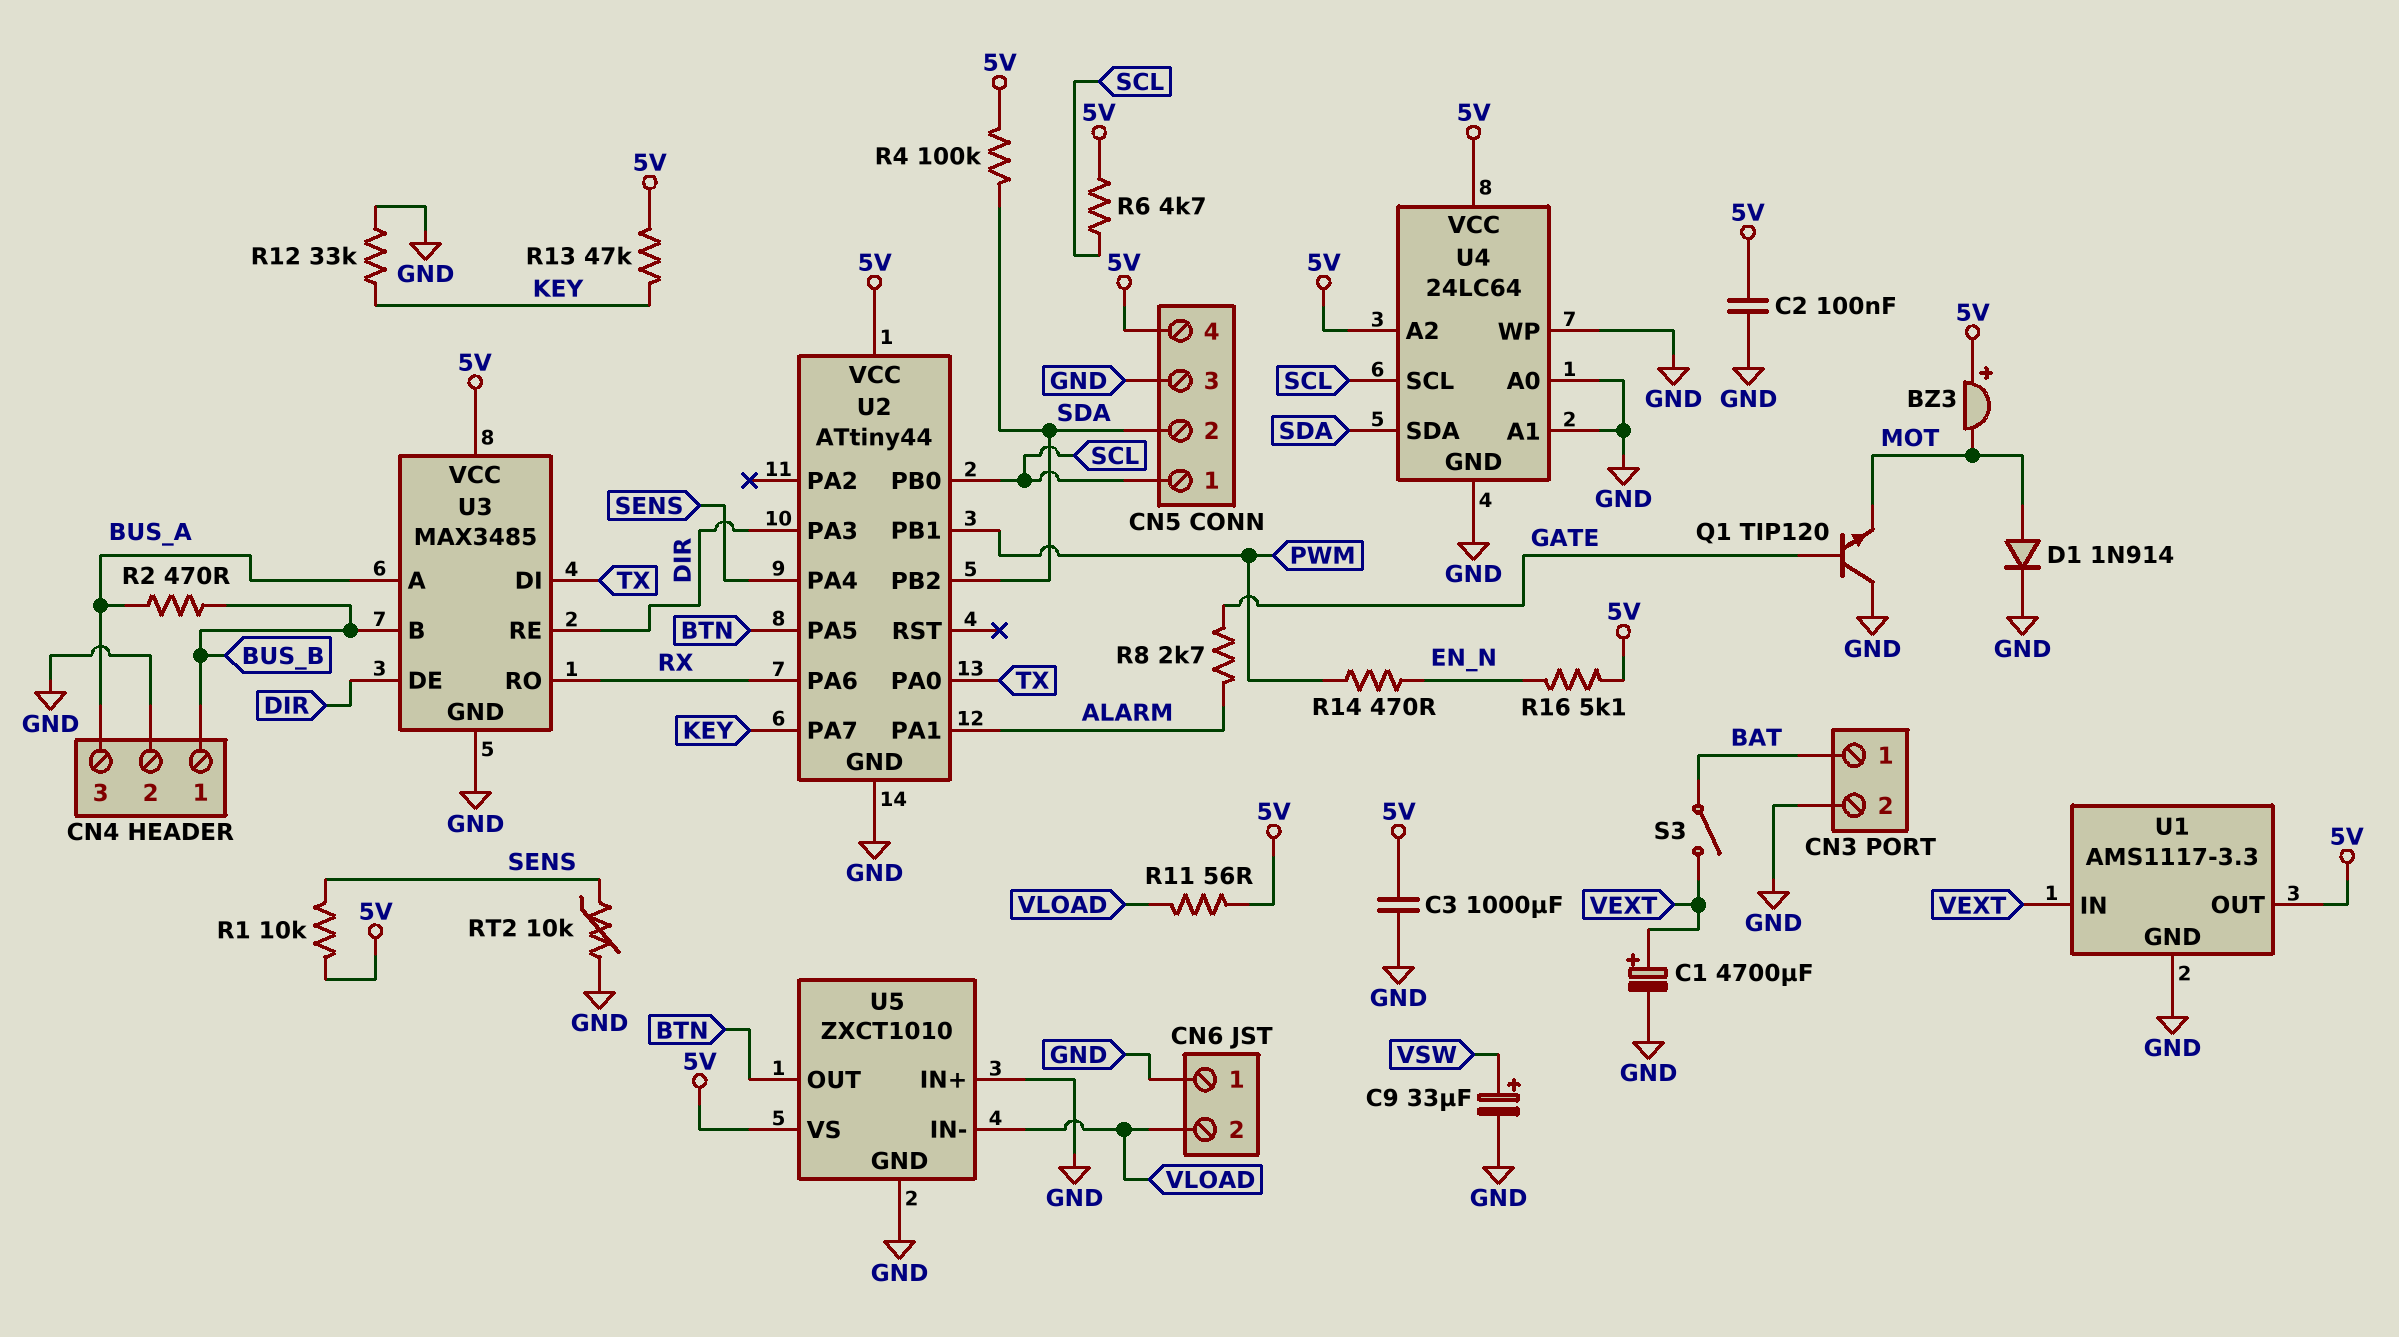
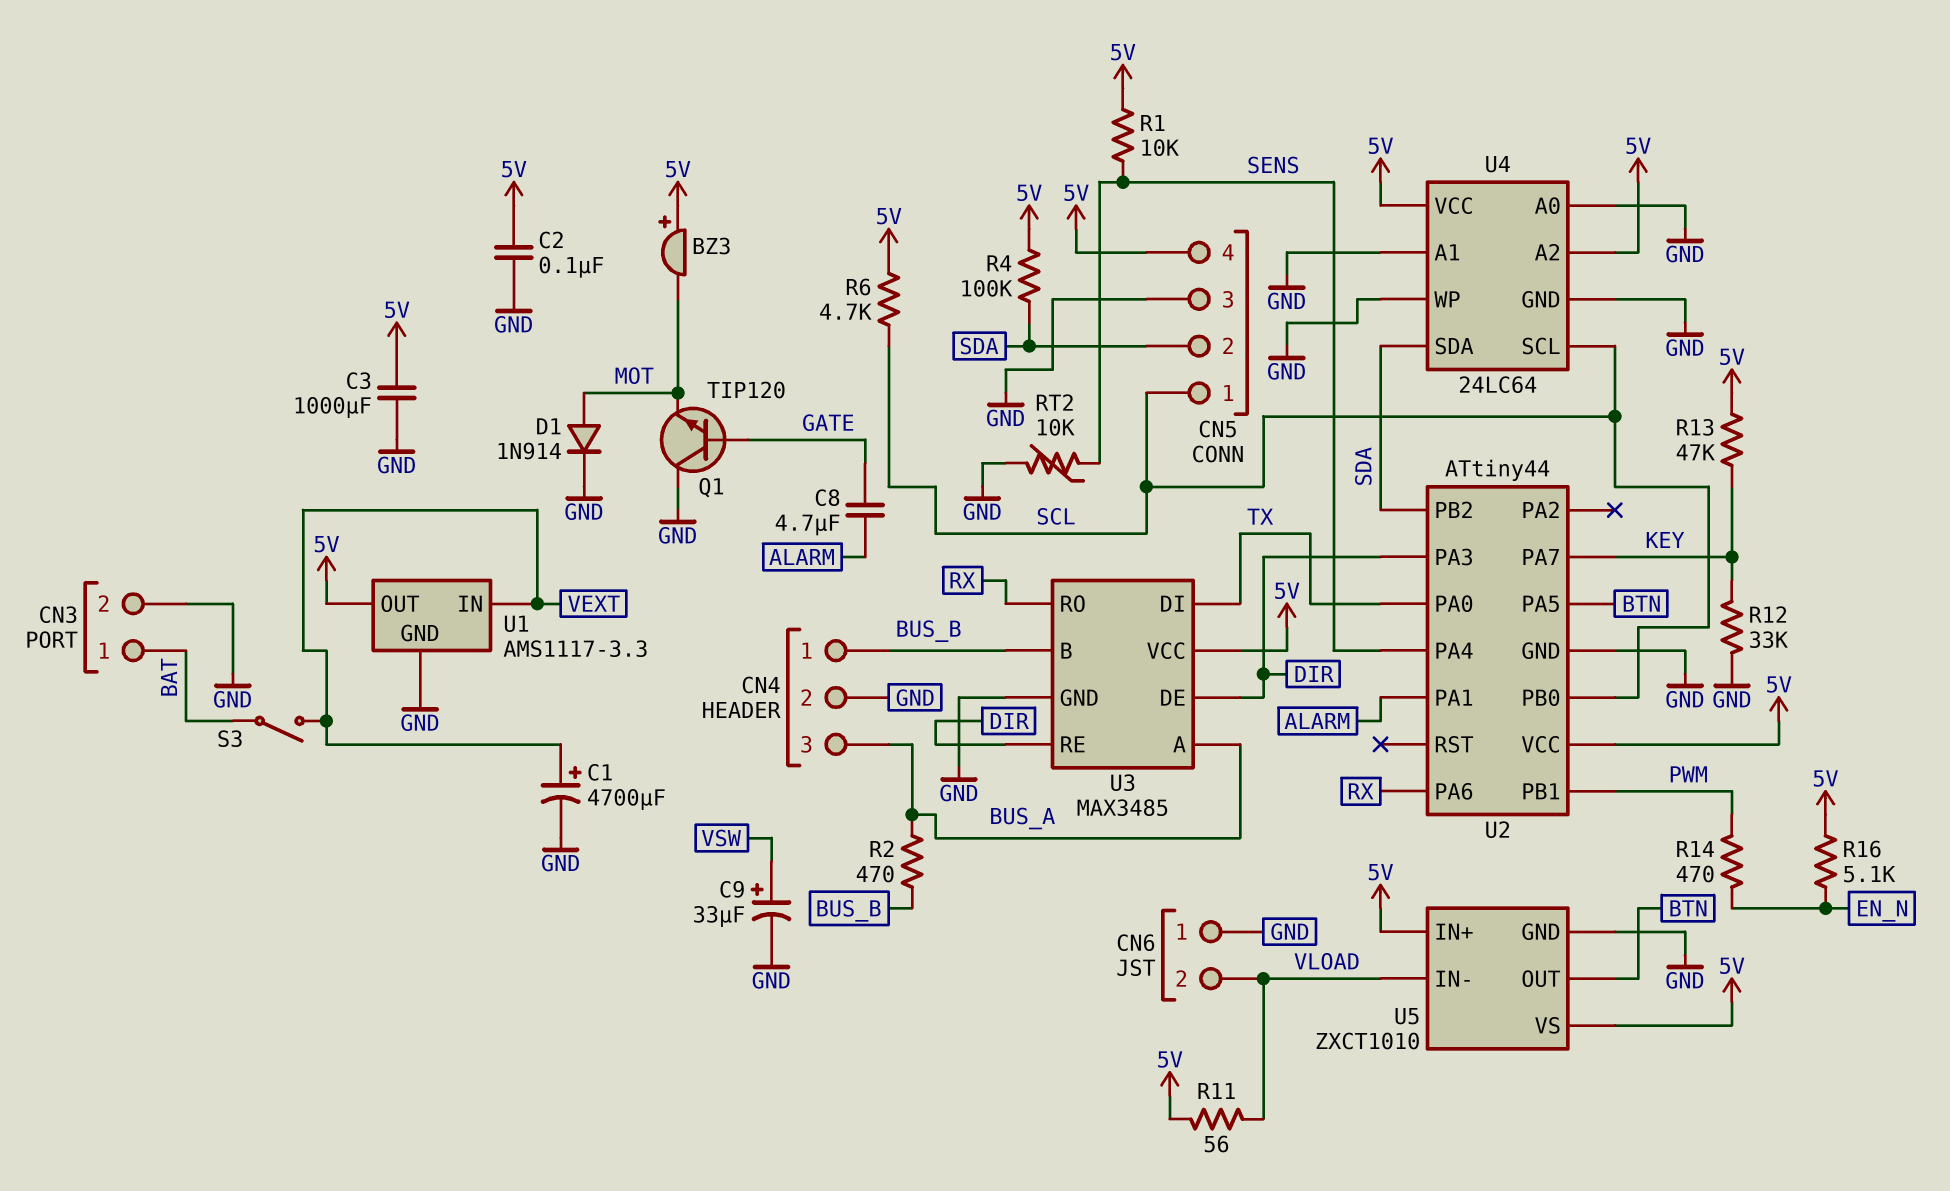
C8: none -> 4.7uF (ALARM, GATE)
R8: 2.7k (ALARM, GATE) -> none
U5 pin IN+: GND -> 5V

